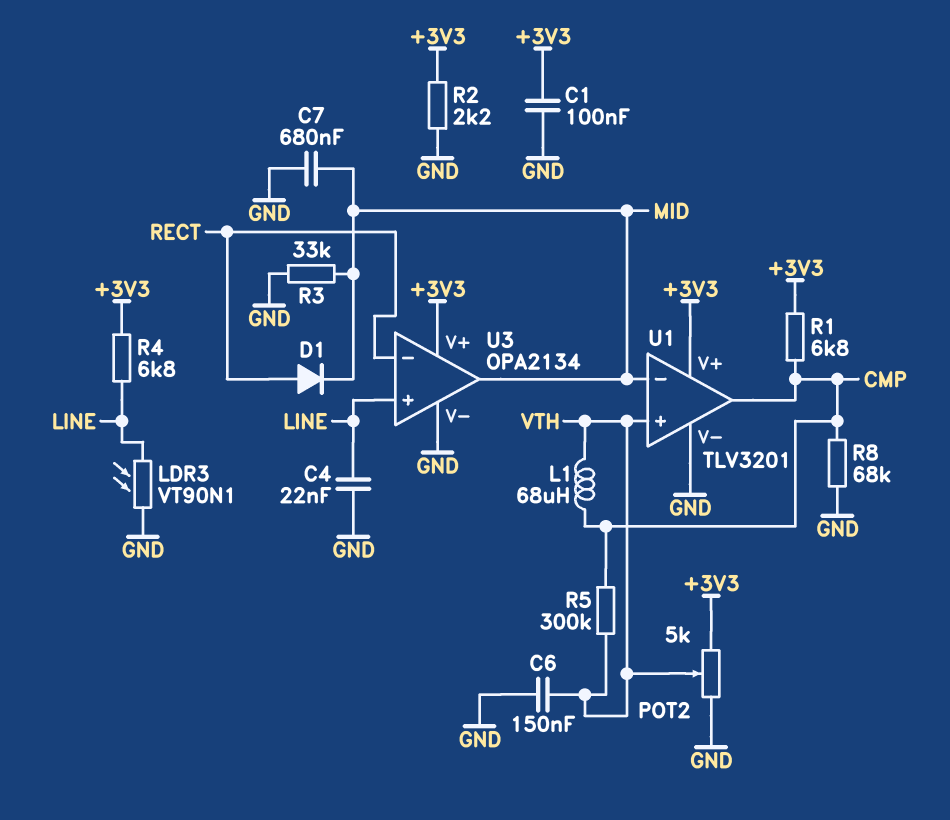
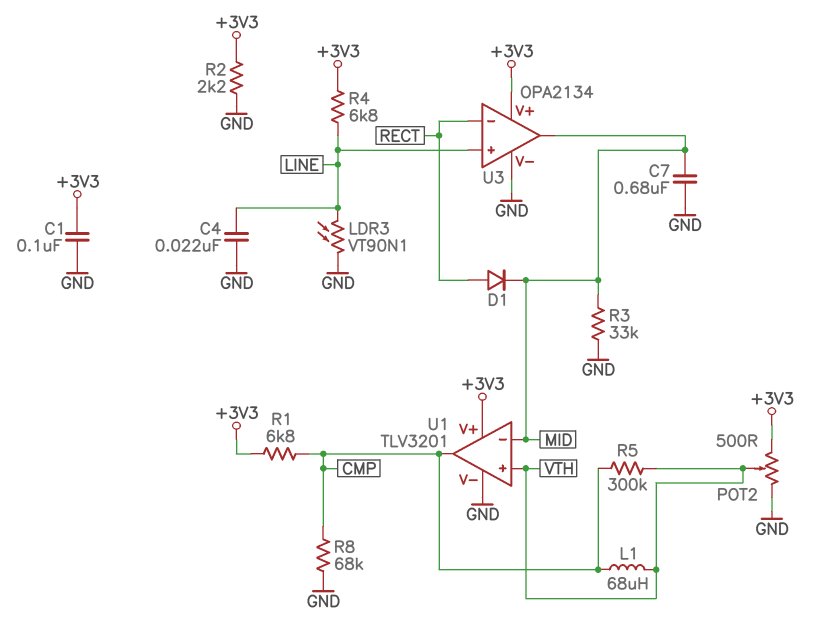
C6: 150nF (GND, VTH) -> none
POT2: 5k (+3V3, GND, wiper VTH) -> 500 (+3V3, GND, wiper VTH)

